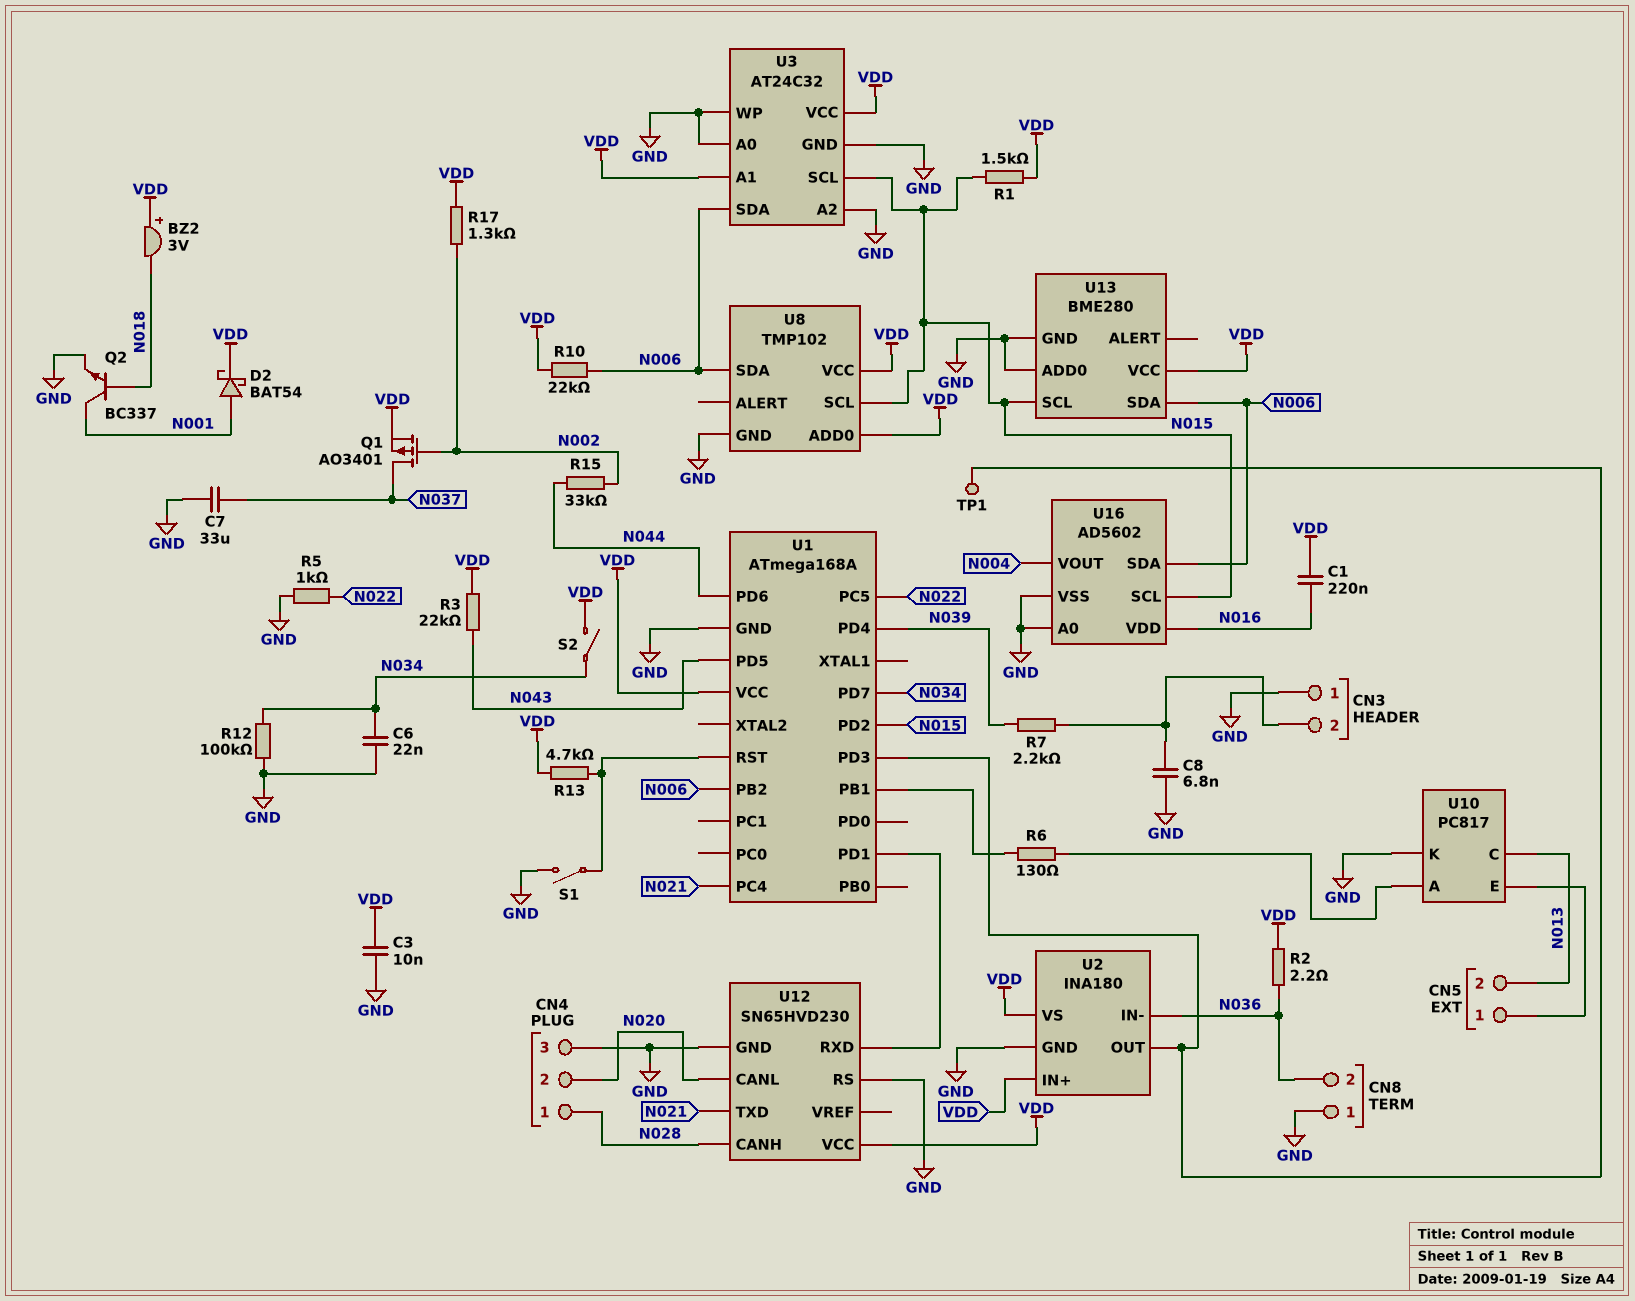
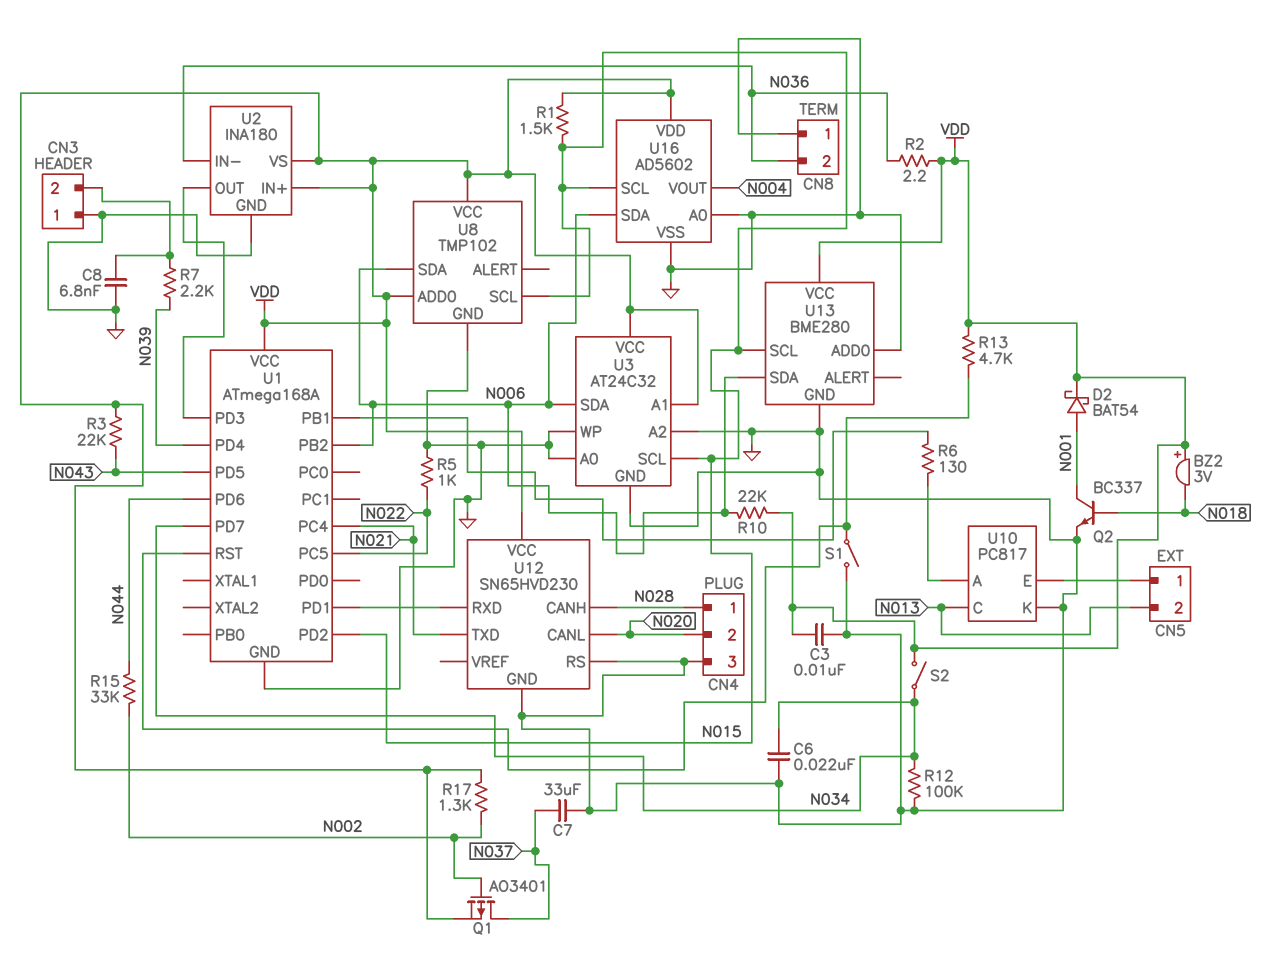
C1: 220nF (N016, VDD) -> none
TP1: test point (U1/PD3) -> none
U16 pin VDD: N016 -> VDD

